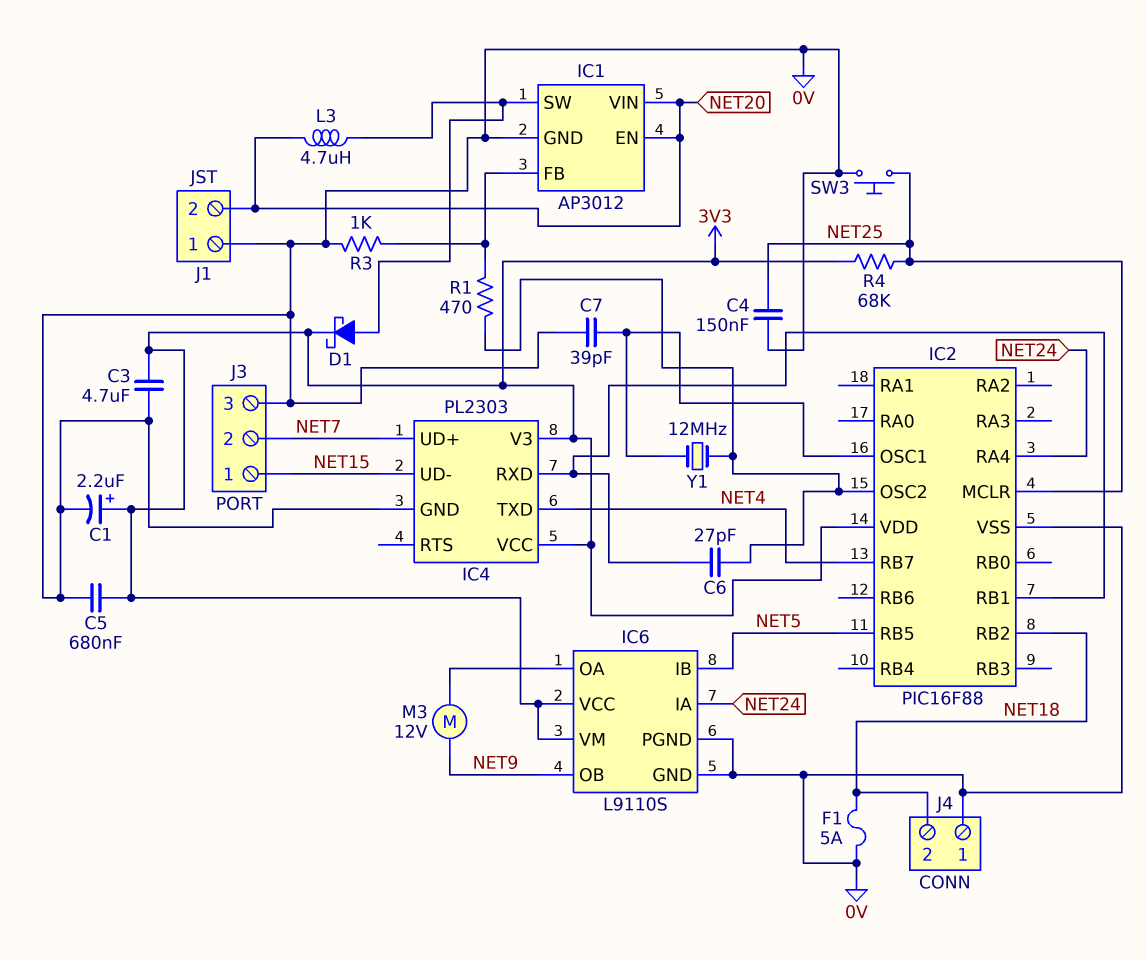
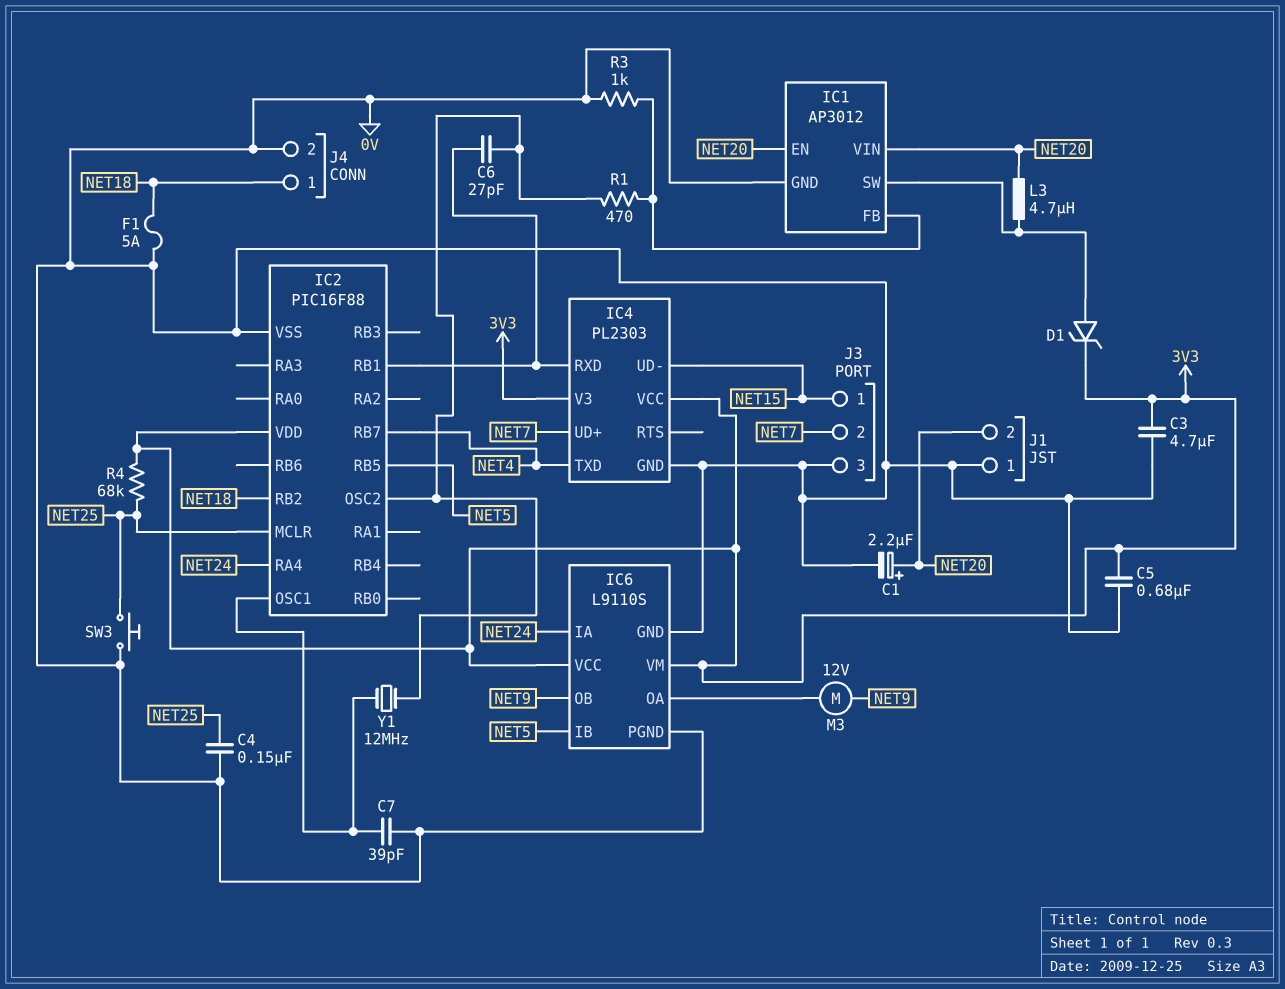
C1: 2.2uF (plus 3V3, minus 0V) -> 2.2uF (plus NET20, minus 0V)
D1: schottky (A IC1/SW, K 3V3) -> zener (A IC1/SW, K 3V3)
J4 pin 1: 0V -> NET18
J4 pin 2: NET18 -> 0V

